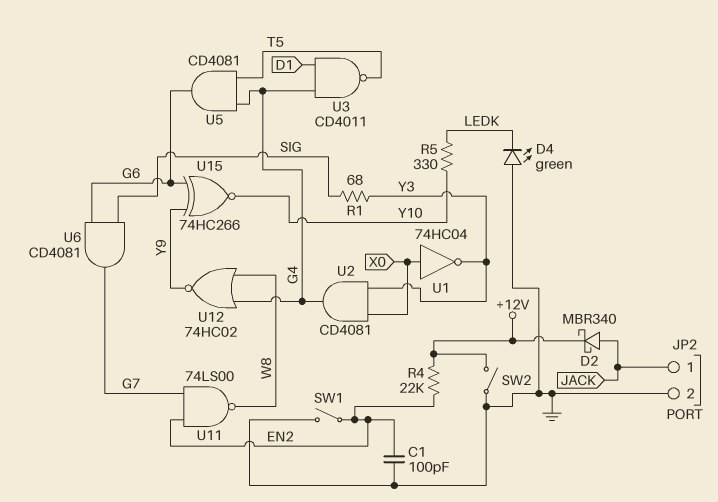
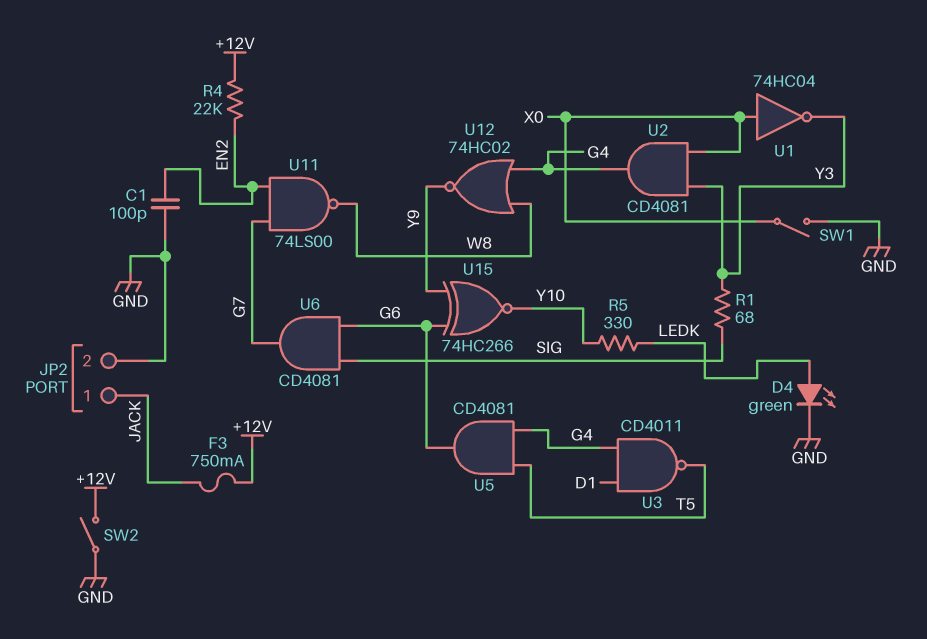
D2: schottky MBR340 (A JACK, K +12V) -> none
D4: LED green (A GND, K LEDK) -> LED green (A LEDK, K GND)
F3: none -> 750mA (+12V, JACK)
SW1: switch (EN2, GND) -> switch (GND, X0)

